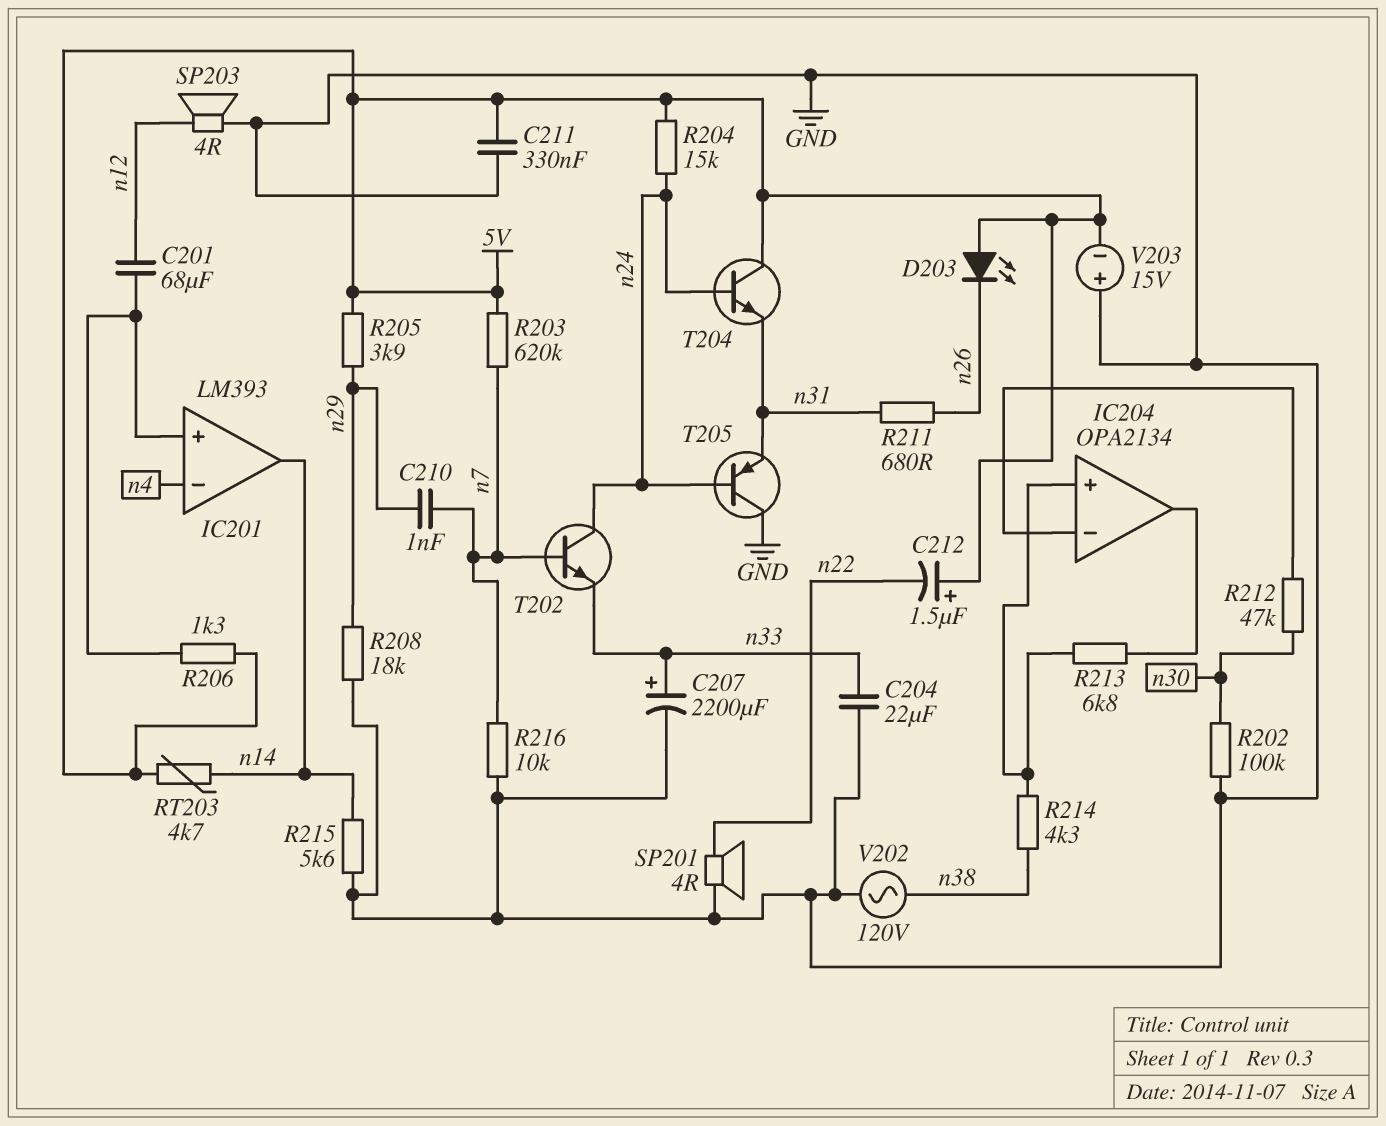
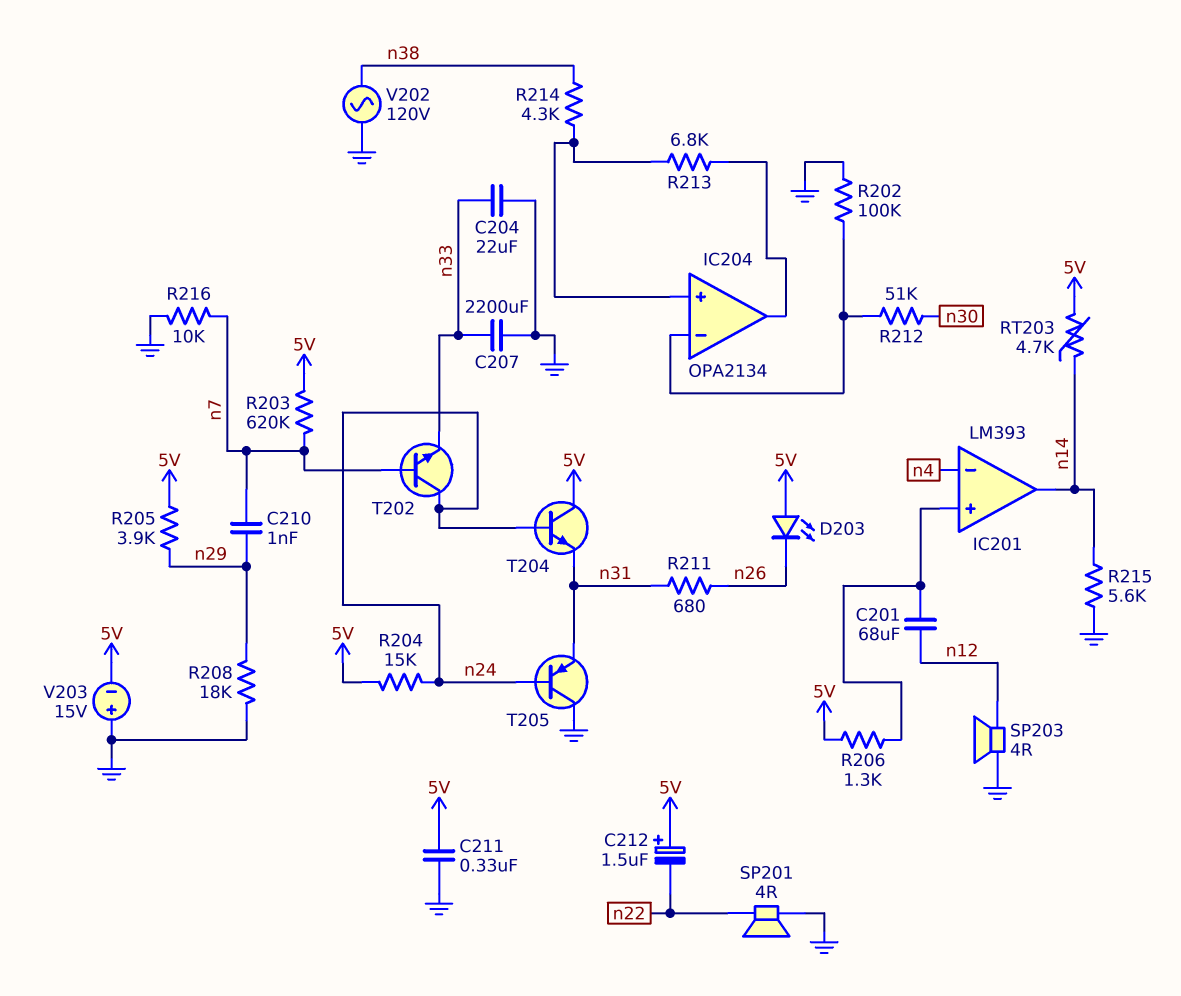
C207: 2200uF (plus n33, minus GND) -> 2200uF (GND, n33)
R202: 100k (GND, n30) -> 100k (GND, IC204/in-)
R212: 47k (IC204/in-, n30) -> 51k (IC204/in-, n30)

